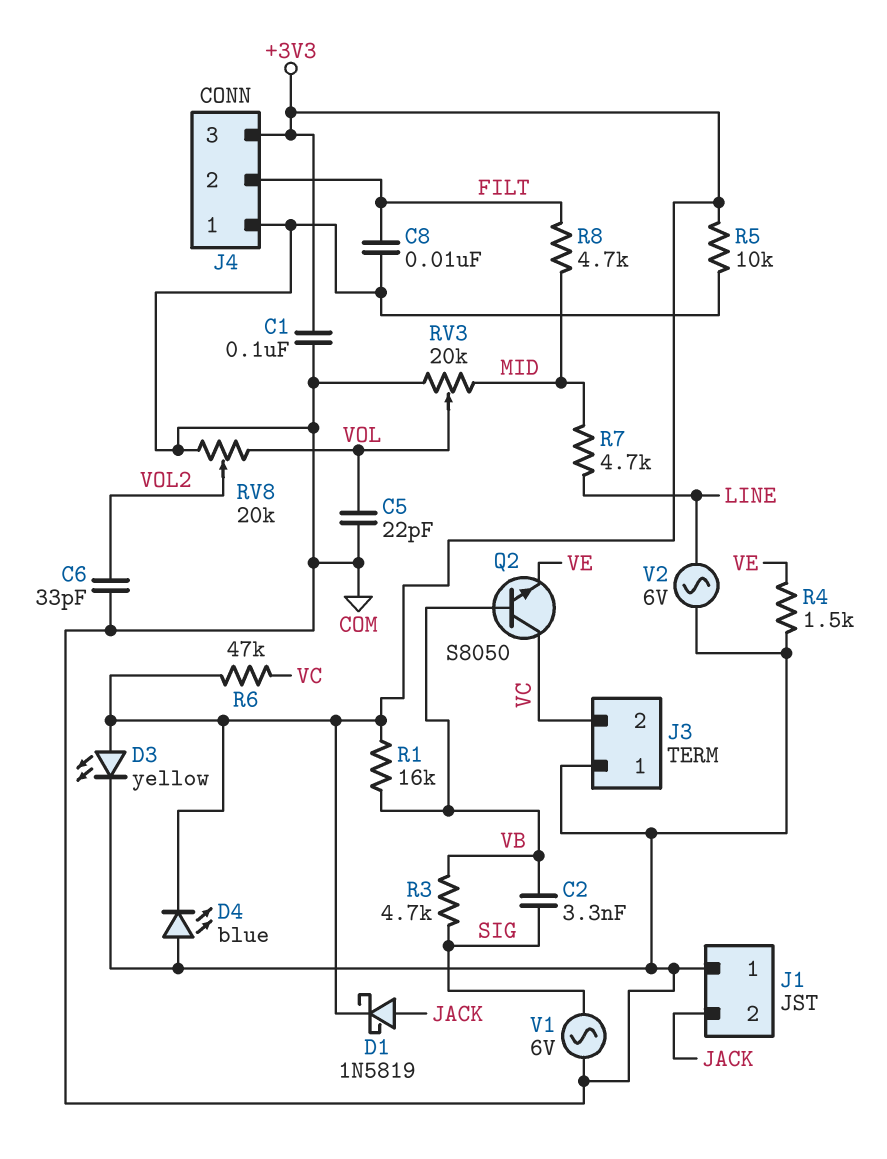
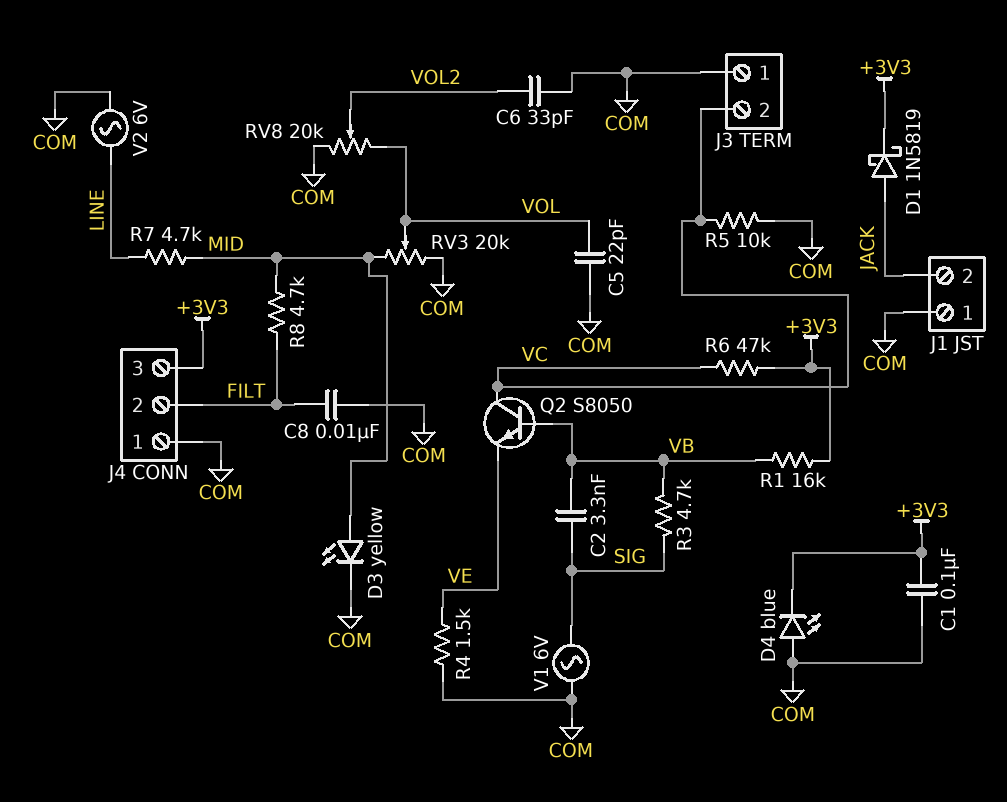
D3: LED yellow (A +3V3, K COM) -> LED yellow (A MID, K COM)
R5: 10k (+3V3, COM) -> 10k (COM, VC)

